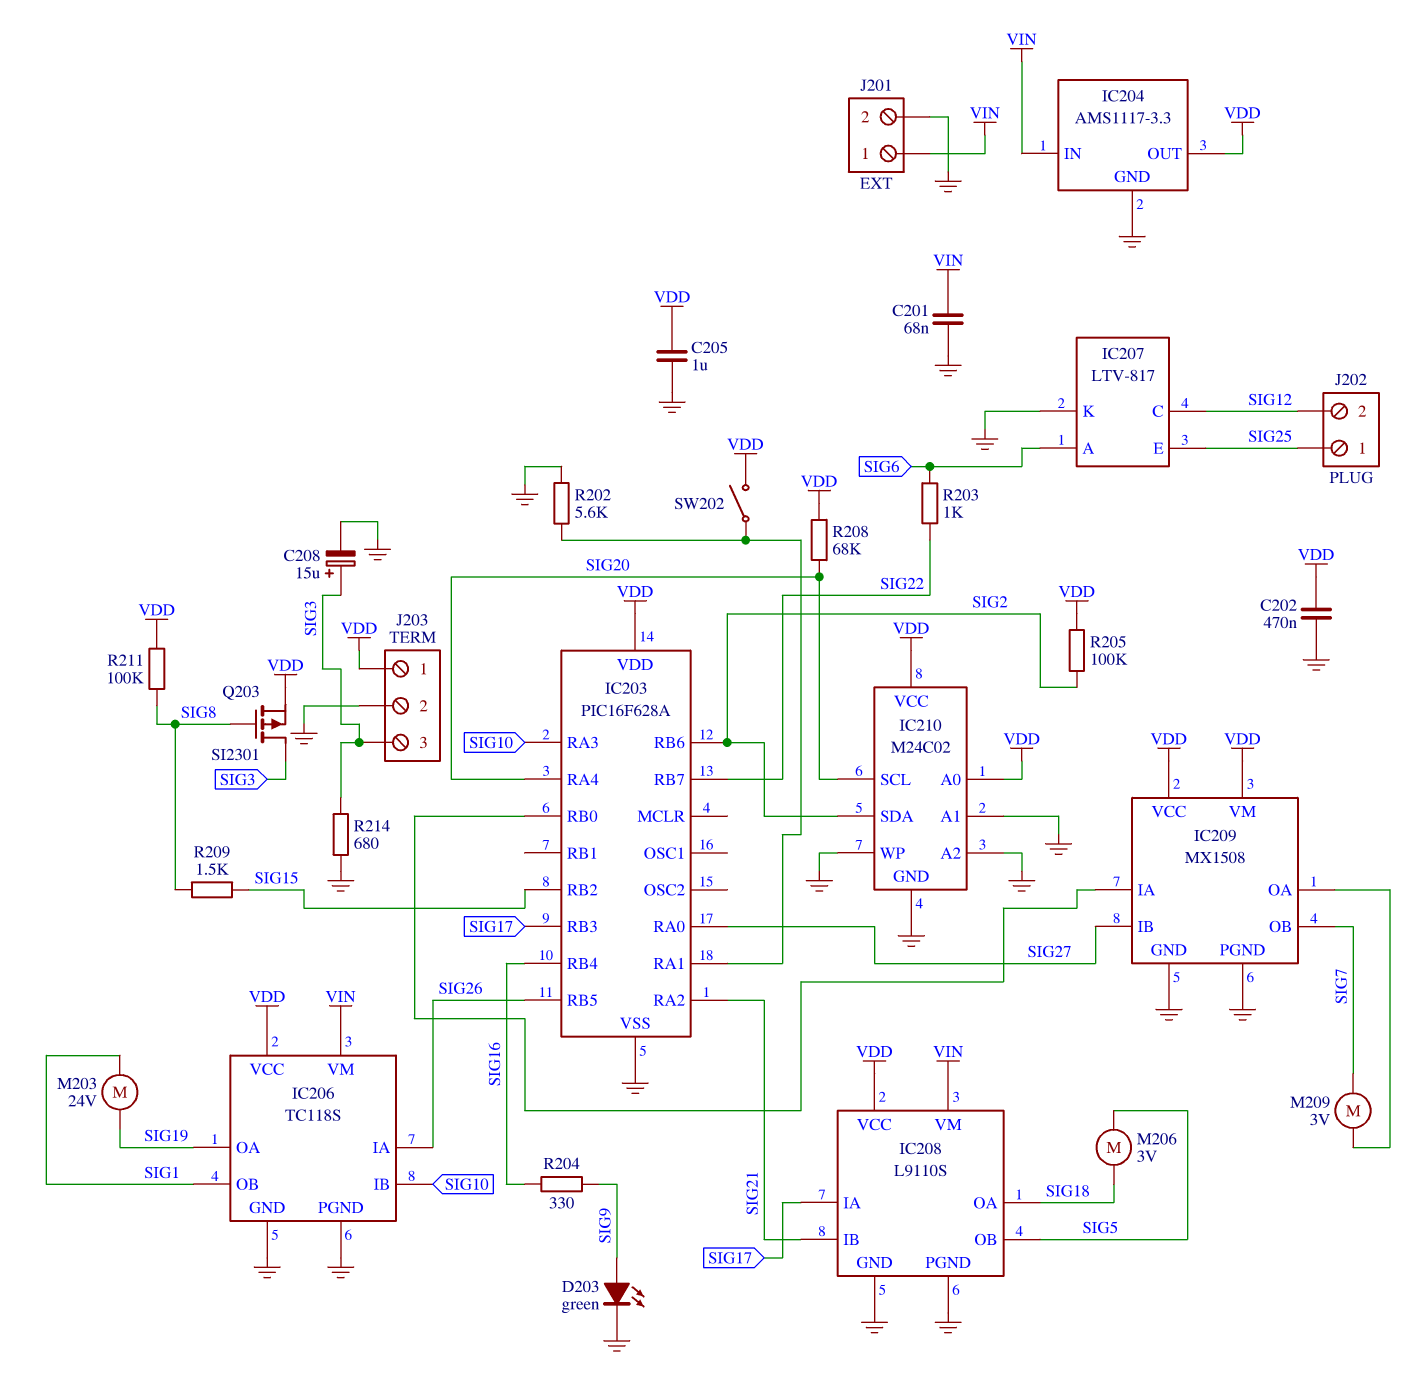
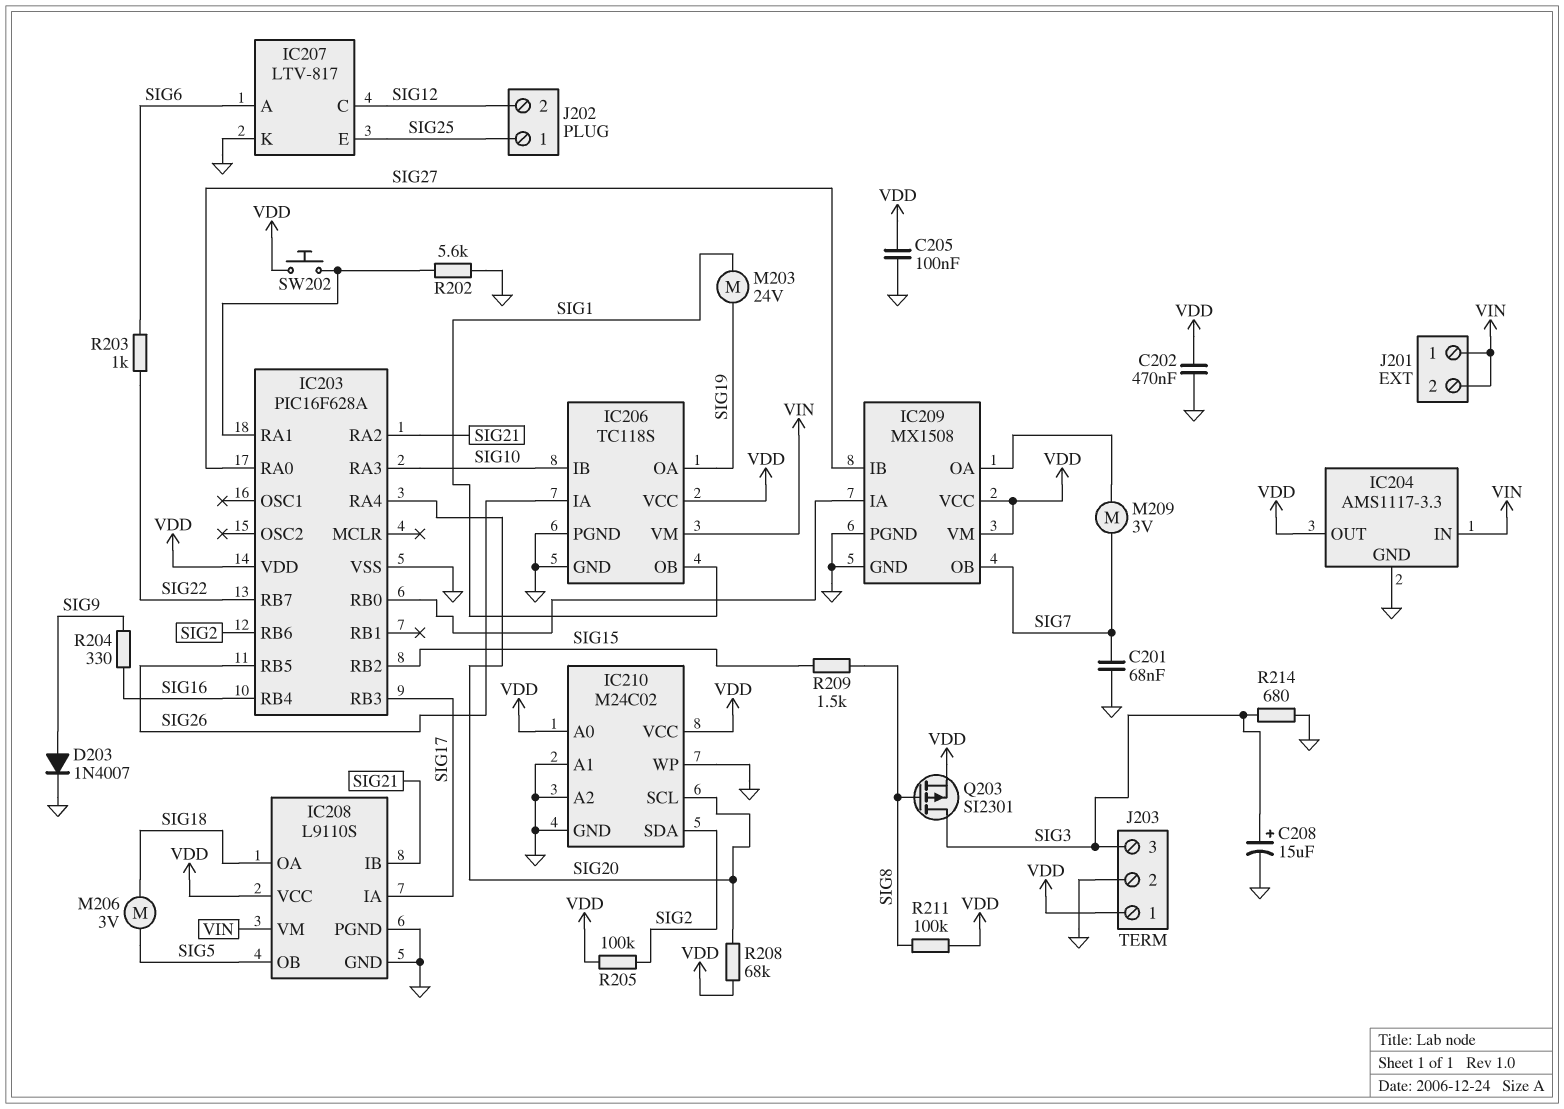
C201: 68nF (GND, VIN) -> 68nF (GND, SIG7)
C205: 1uF (GND, VDD) -> 100nF (GND, VDD)
D203: LED green (A SIG9, K GND) -> diode 1N4007 (A SIG9, K GND)
J201 pin 2: GND -> VIN
SW202: switch (IC203/RA1, VDD) -> button (IC203/RA1, VDD)

